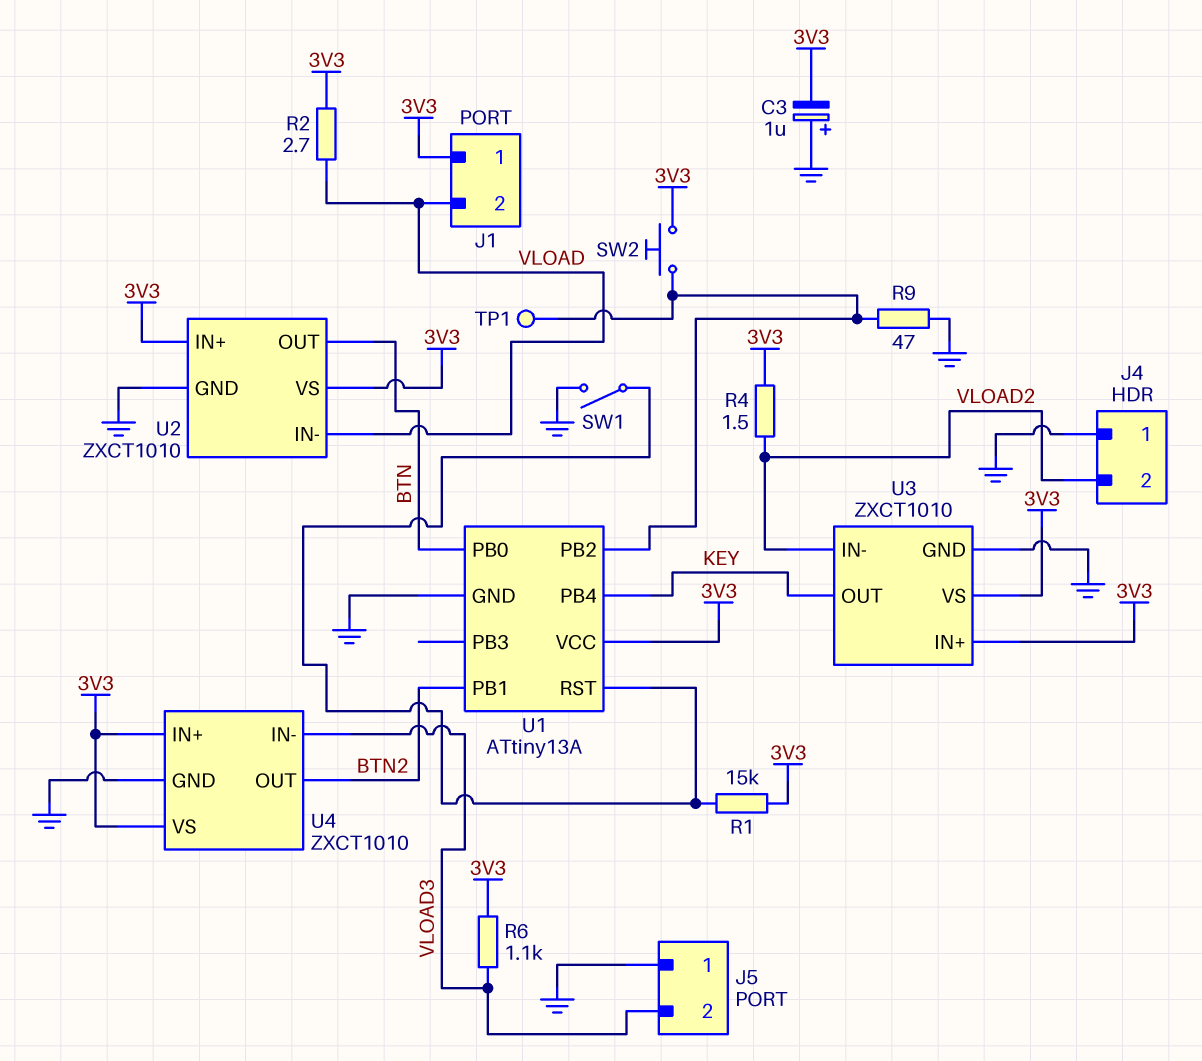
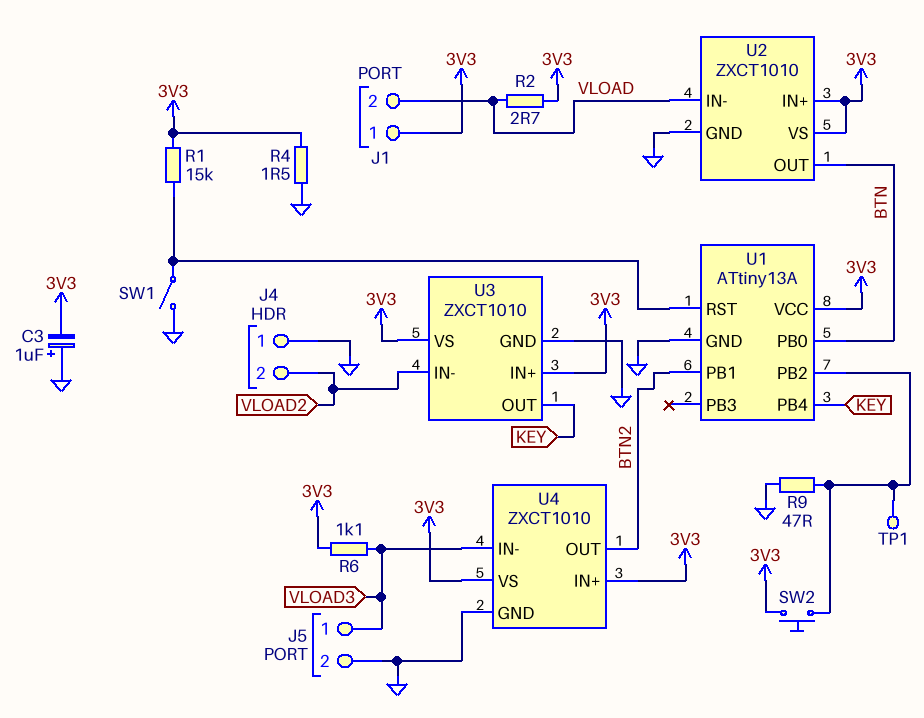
J5 pin 1: GND -> VLOAD3
J5 pin 2: VLOAD3 -> GND
R4: 1.5 (3V3, VLOAD2) -> 1.5 (3V3, GND)

